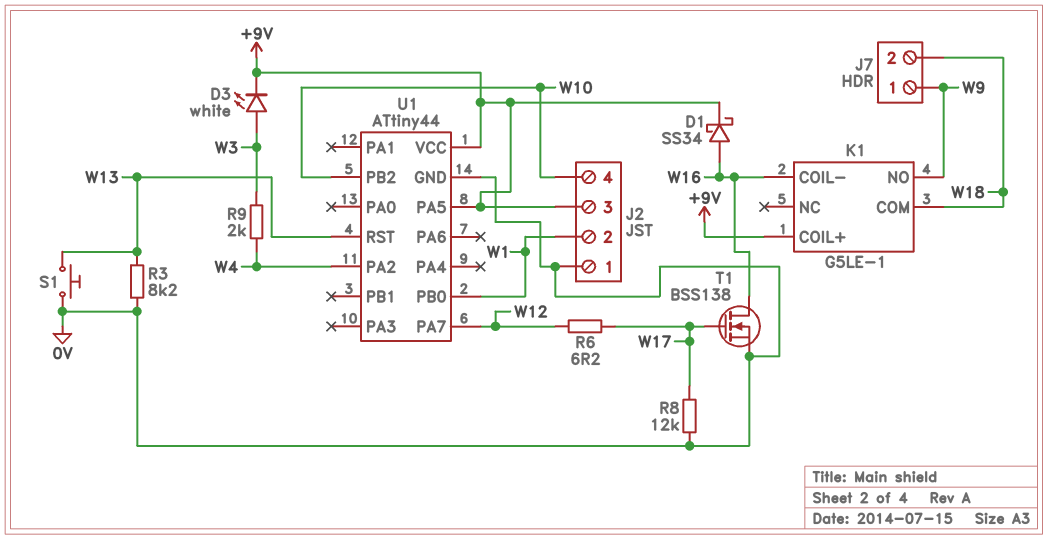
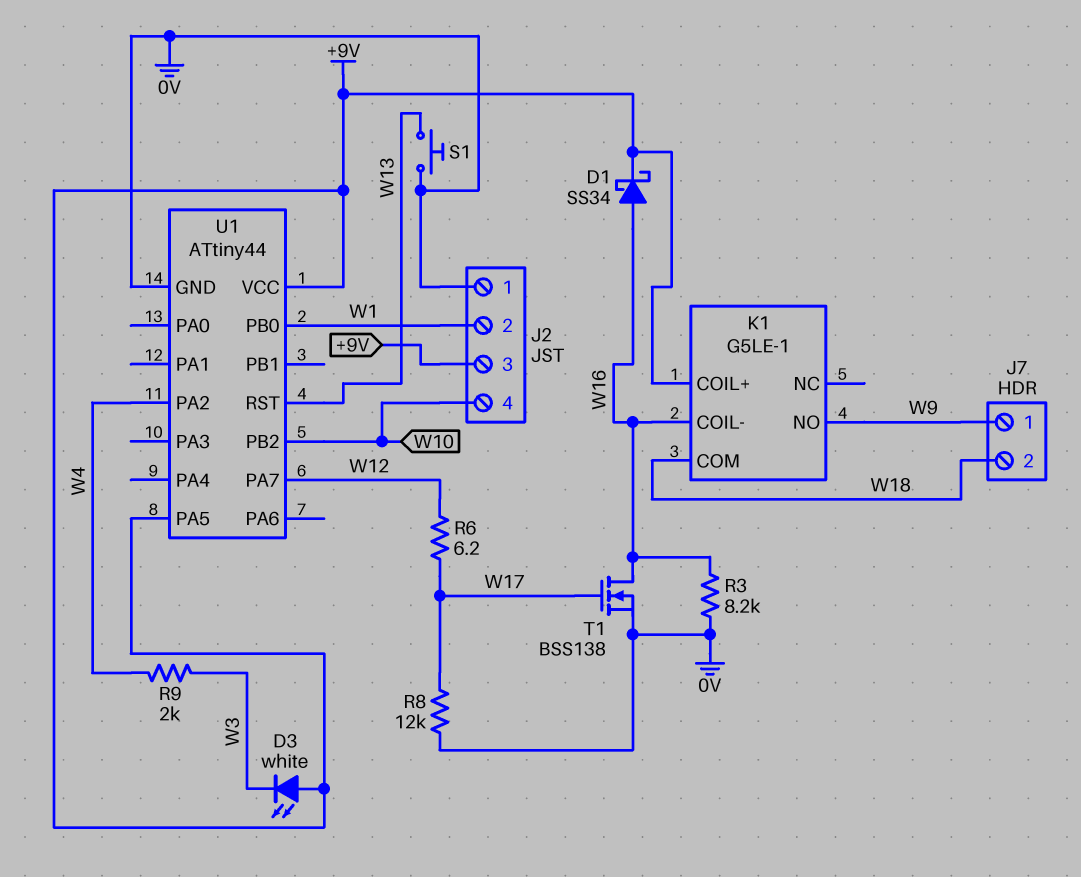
D3: LED white (A W3, K +9V) -> LED white (A +9V, K W3)
R3: 8.2k (0V, W13) -> 8.2k (0V, W16)

